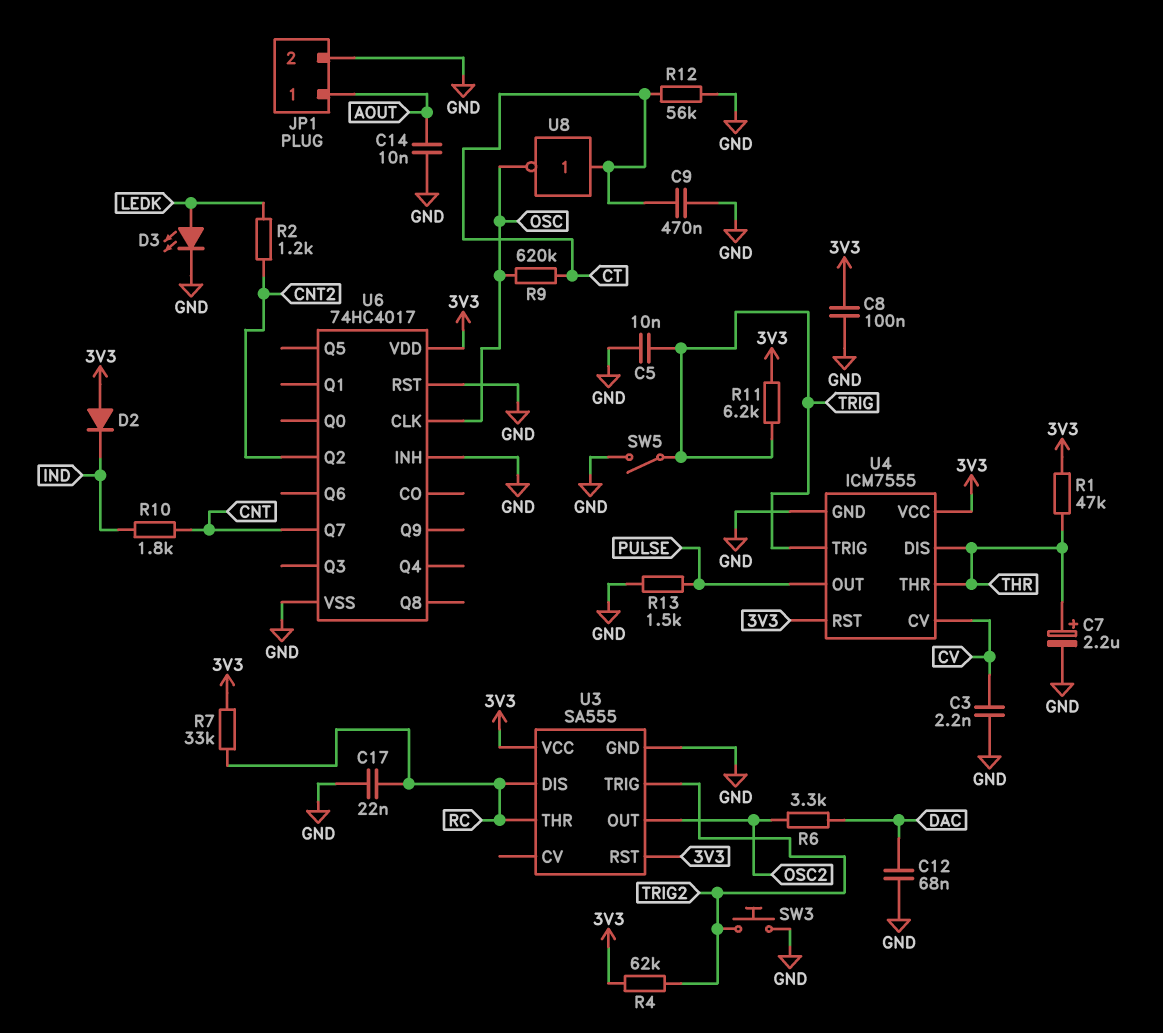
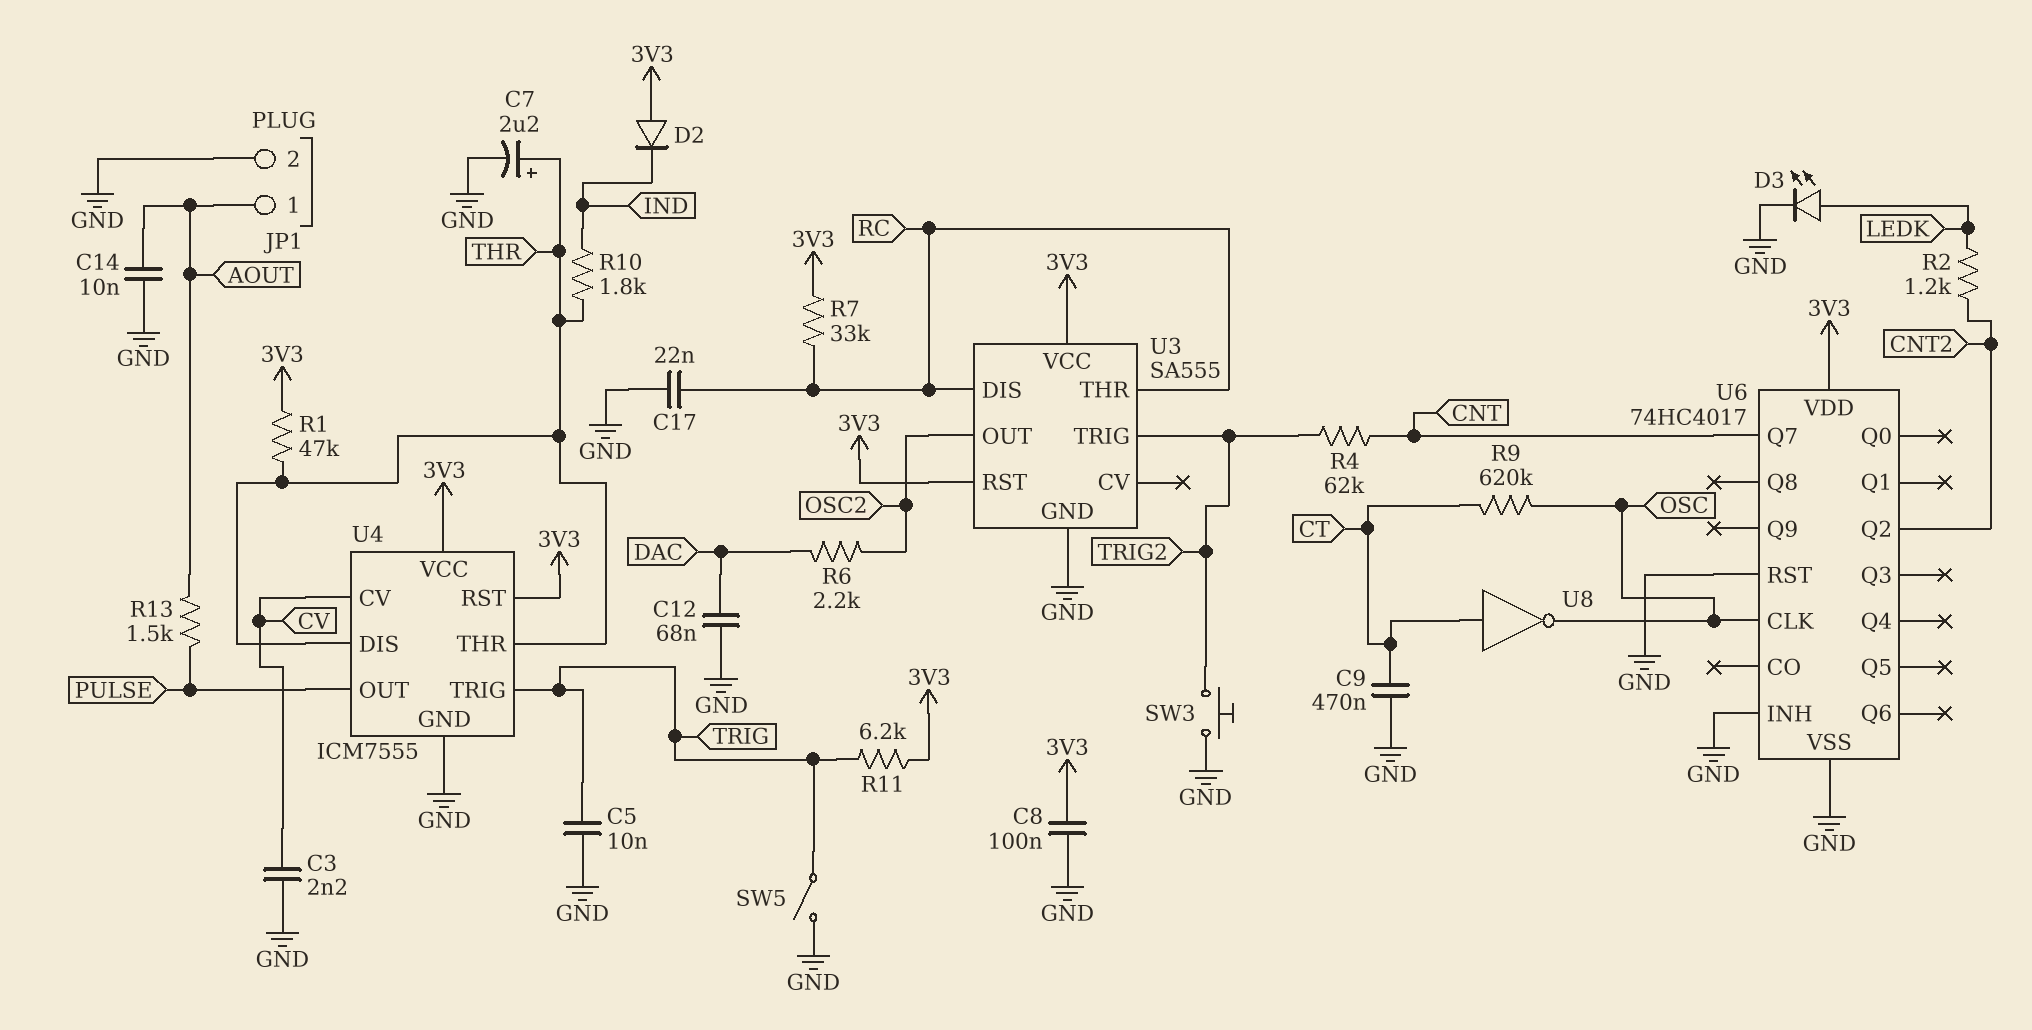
R4: 62k (3V3, TRIG2) -> 62k (CNT, TRIG2)
R6: 3.3k (DAC, OSC2) -> 2.2k (DAC, OSC2)
R10: 1.8k (CNT, IND) -> 1.8k (IND, THR)
R12: 56k (CT, GND) -> none
R13: 1.5k (GND, PULSE) -> 1.5k (AOUT, PULSE)

